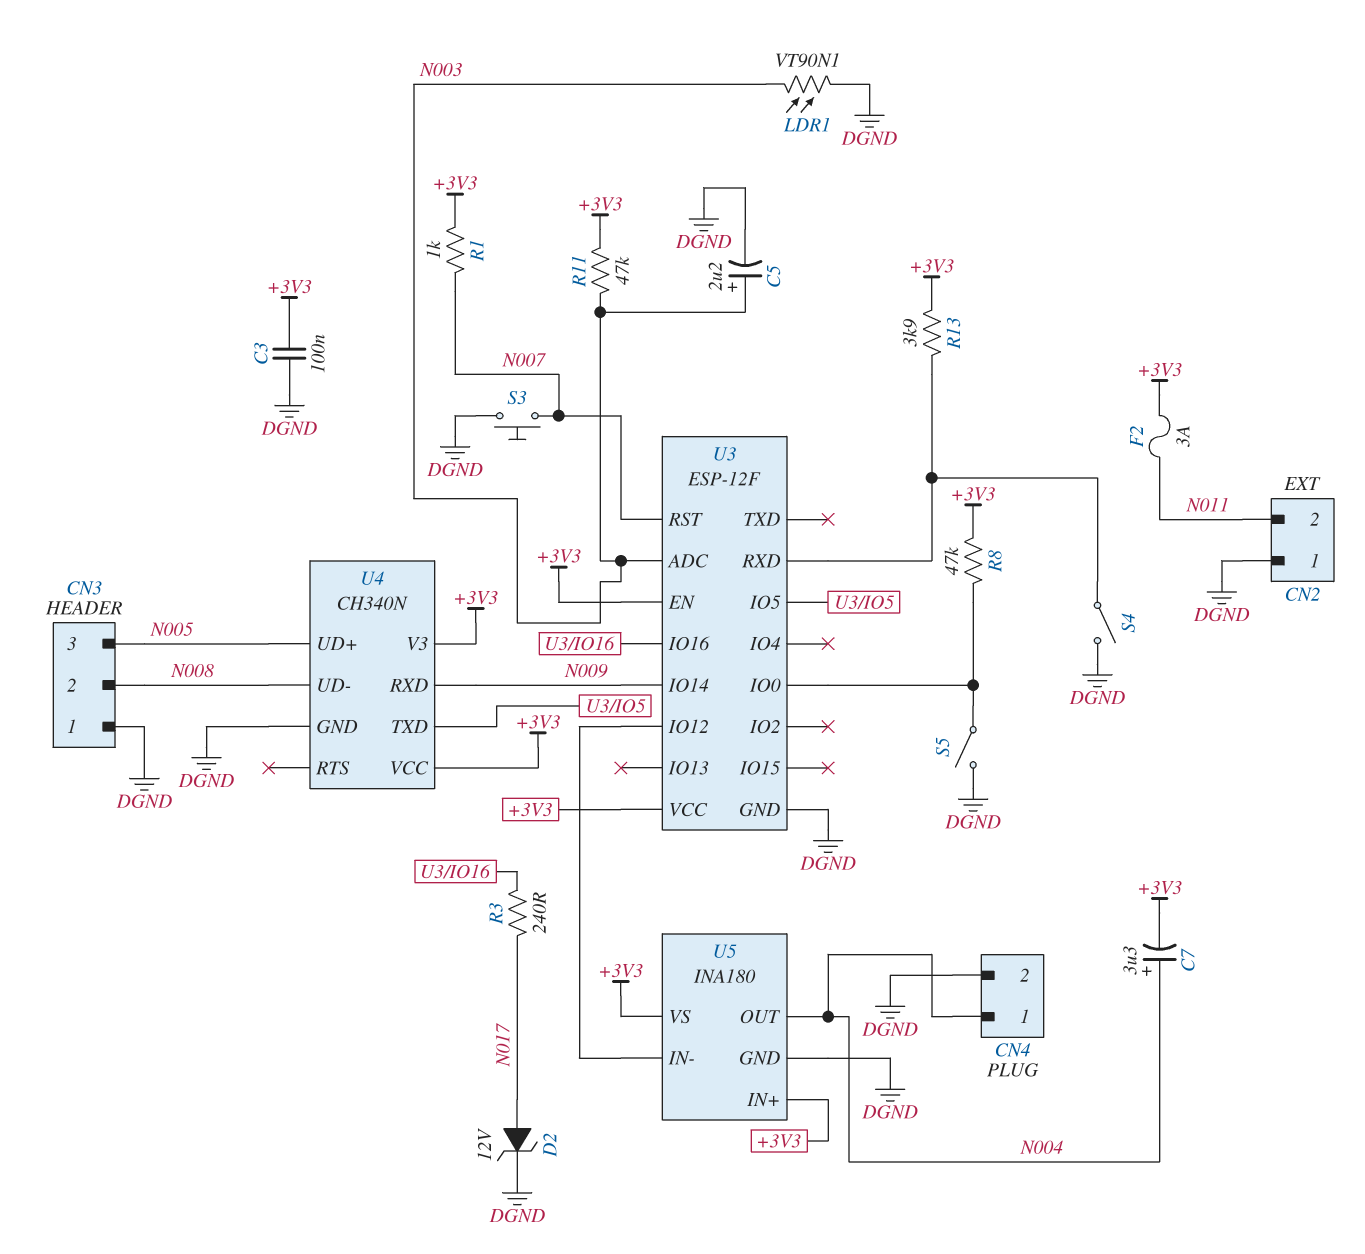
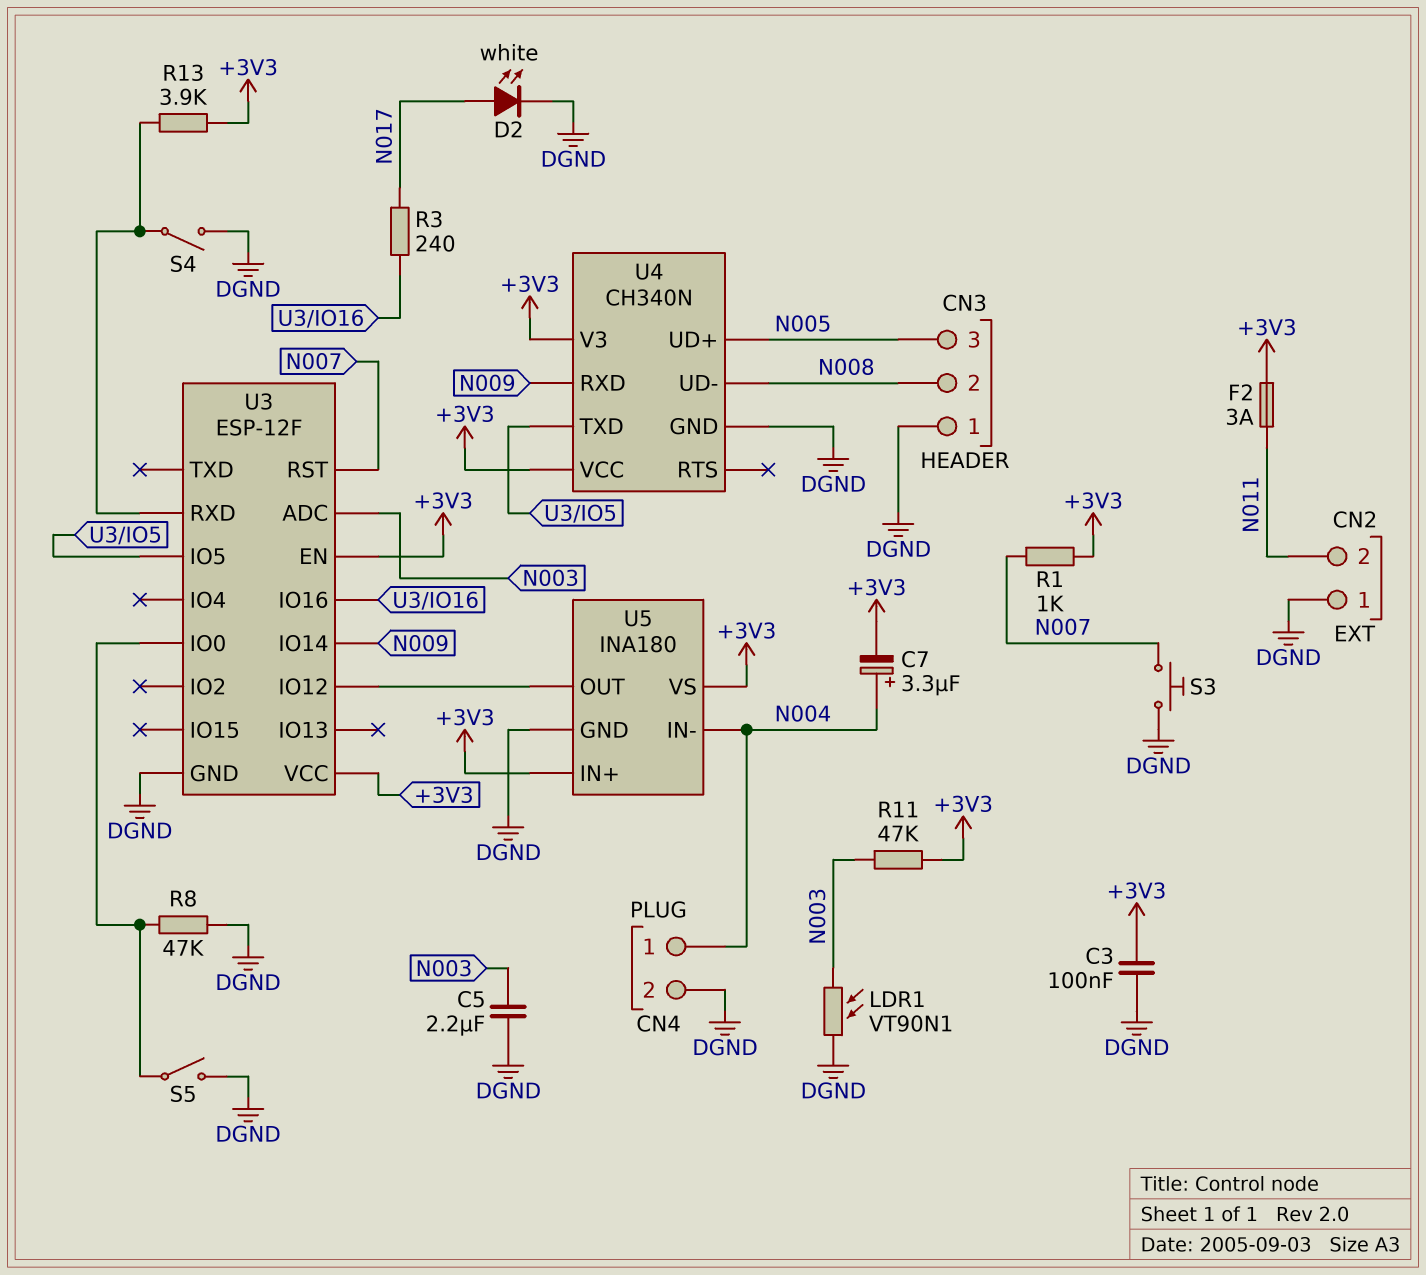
C5: 2.2uF (plus N003, minus DGND) -> 2.2uF (DGND, N003)
D2: zener 12V (A N017, K DGND) -> LED white (A N017, K DGND)
R8: 47k (+3V3, U3/IO0) -> 47k (DGND, U3/IO0)
U5 pin IN-: U3/IO12 -> N004
U5 pin OUT: N004 -> U3/IO12

